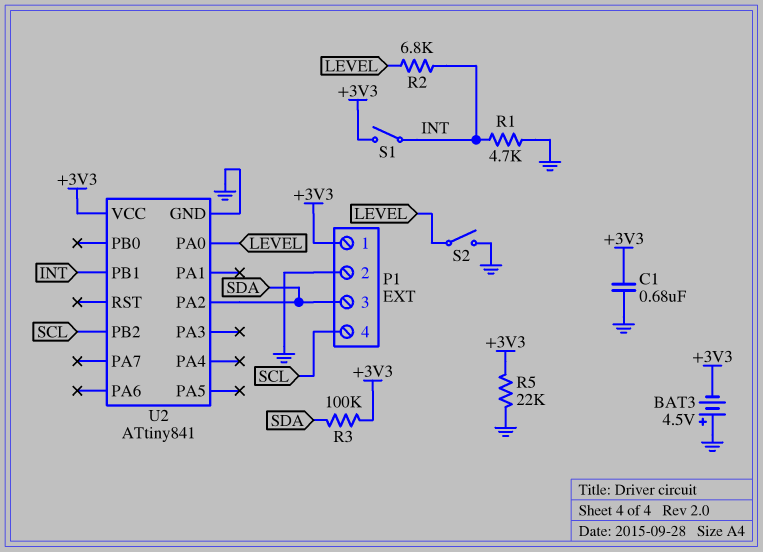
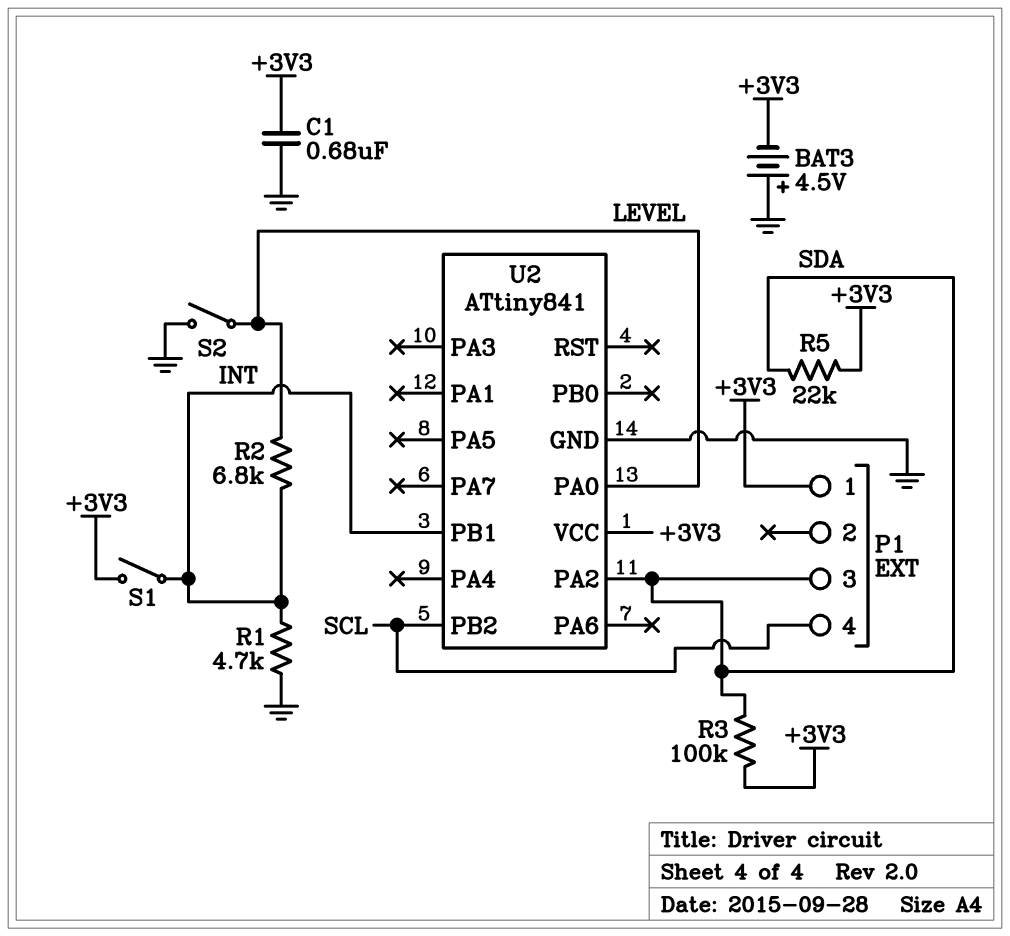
P1 pin 2: GND -> none
R5: 22k (+3V3, GND) -> 22k (+3V3, SDA)

